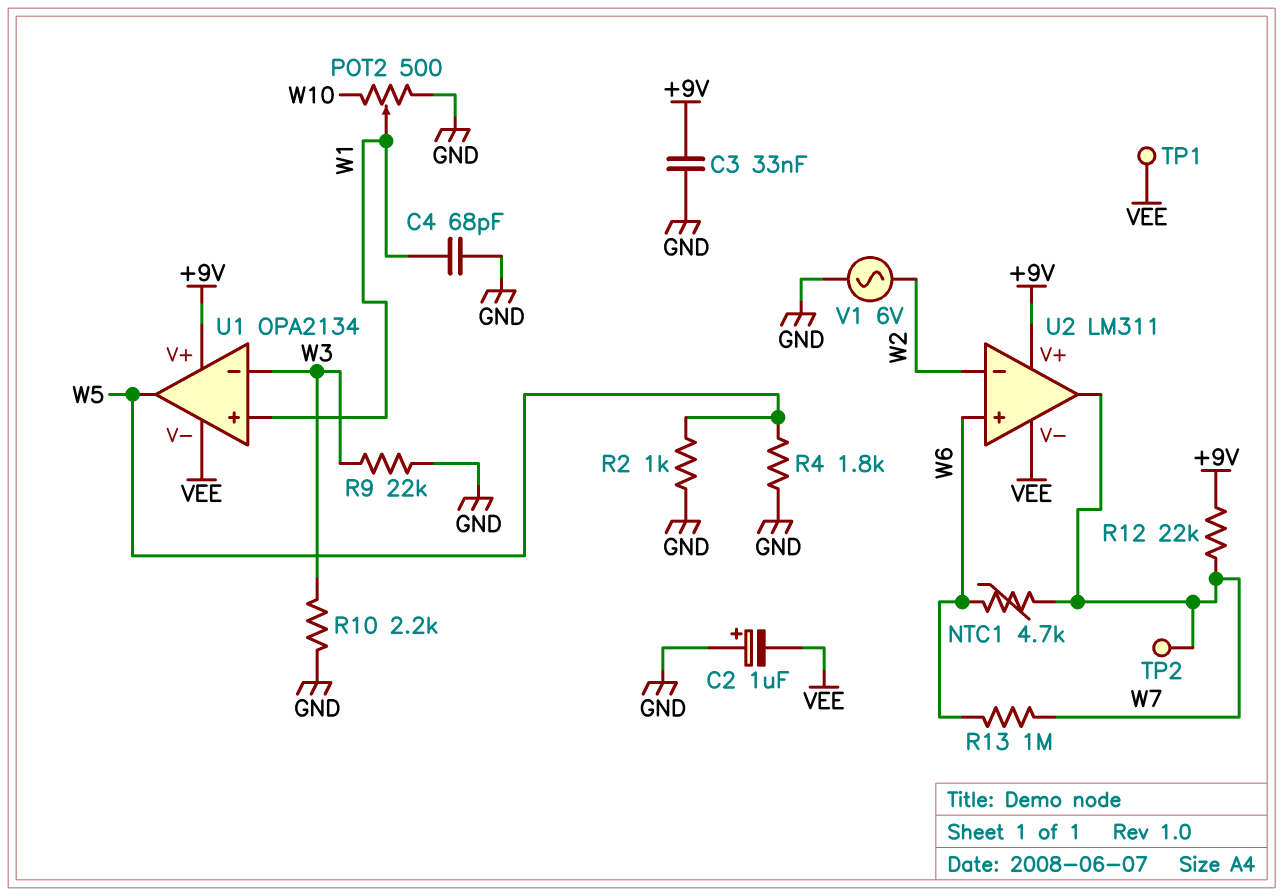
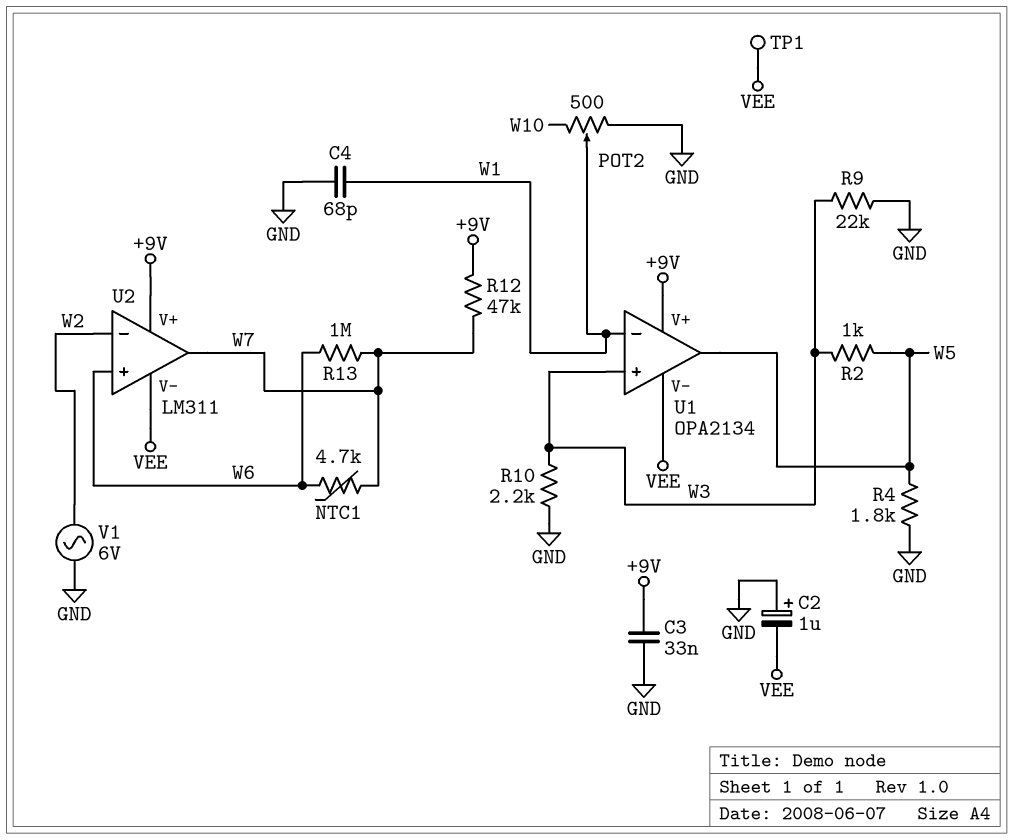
R2: 1k (GND, W5) -> 1k (W3, W5)
R12: 22k (+9V, W7) -> 47k (+9V, W7)
TP2: test point (W7) -> none
U1 pin in+: W1 -> W3
U1 pin in-: W3 -> W1

